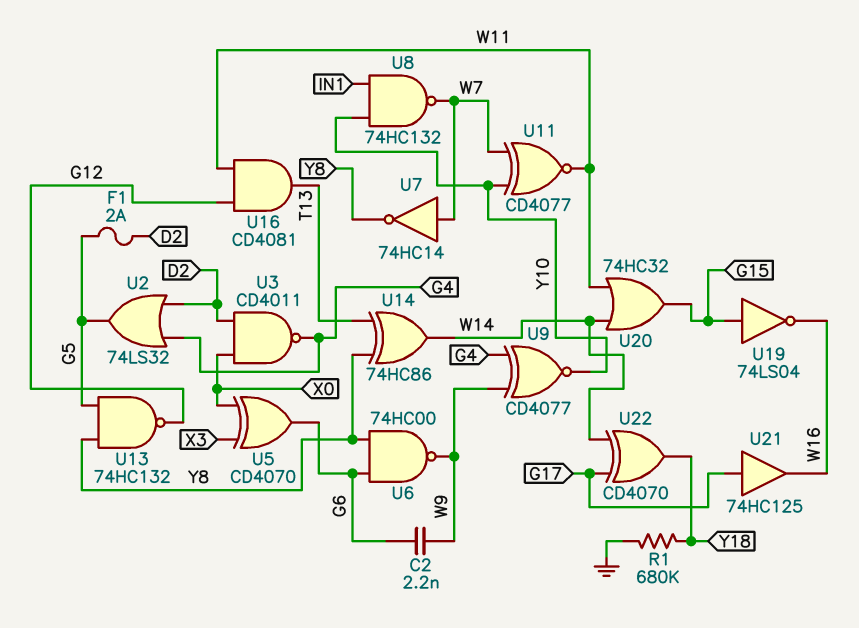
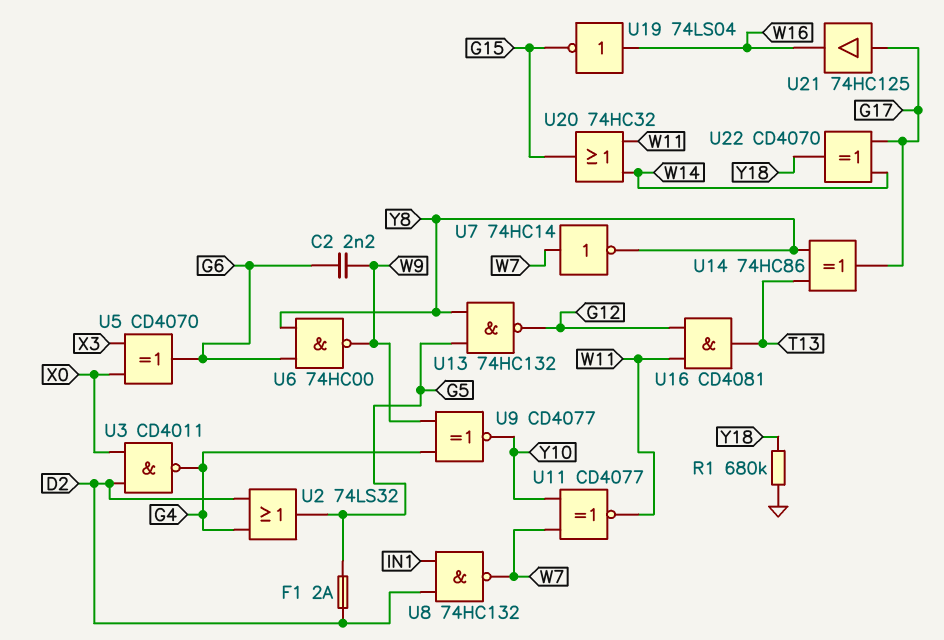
U8: NAND 74HC132 (in IN1, in Y10, out W7) -> NAND 74HC132 (in D2, in IN1, out W7)
U14: XOR 74HC86 (in T13, in Y8, out W14) -> XOR 74HC86 (in T13, in Y8, out G17)
U19: NOT 74LS04 (in G15, out W16) -> NOT 74LS04 (in W16, out G15)

